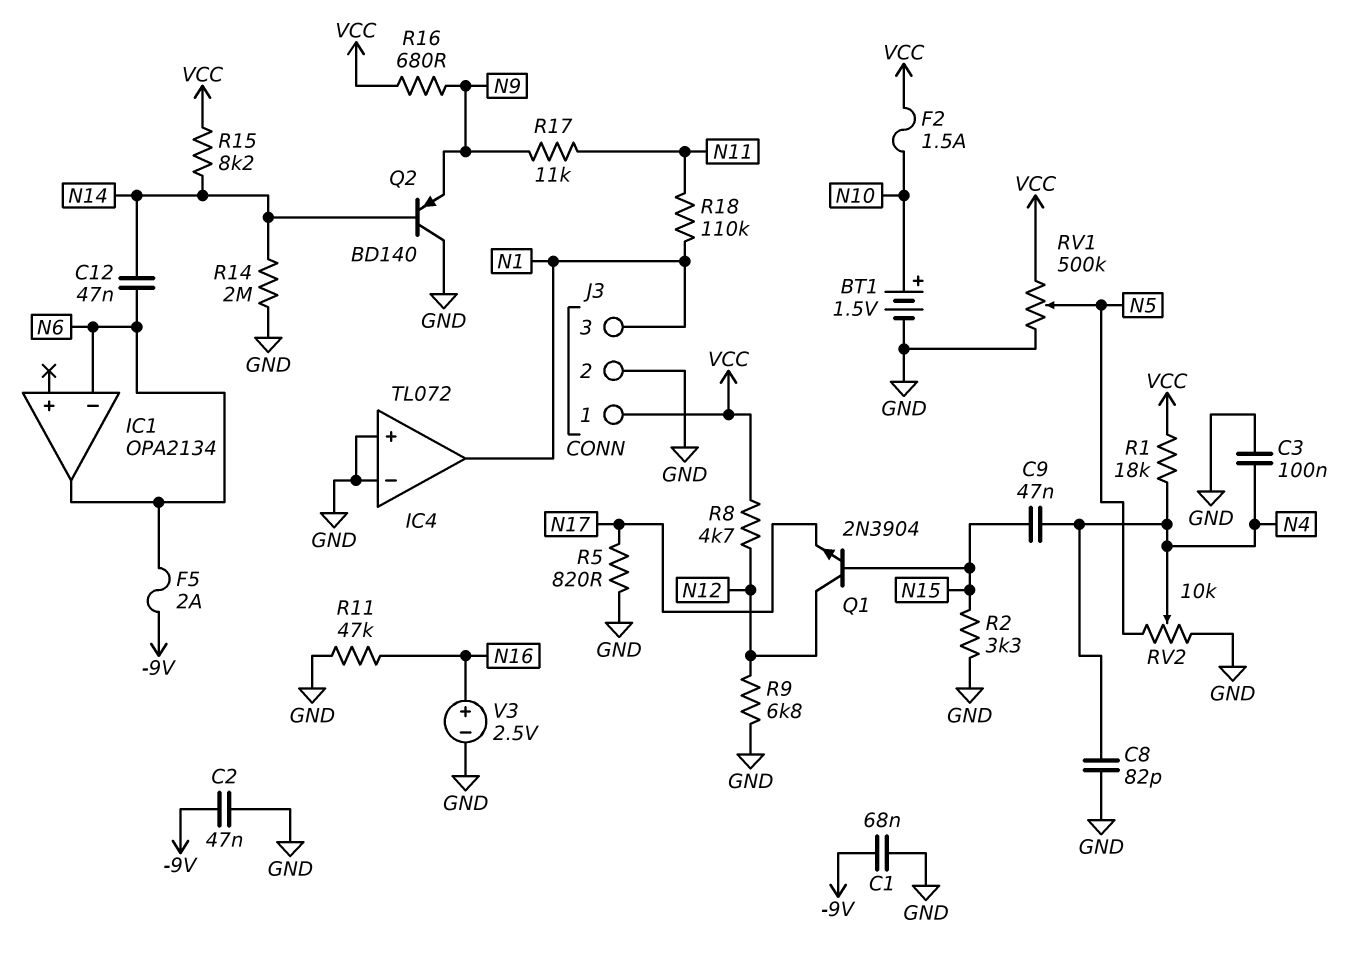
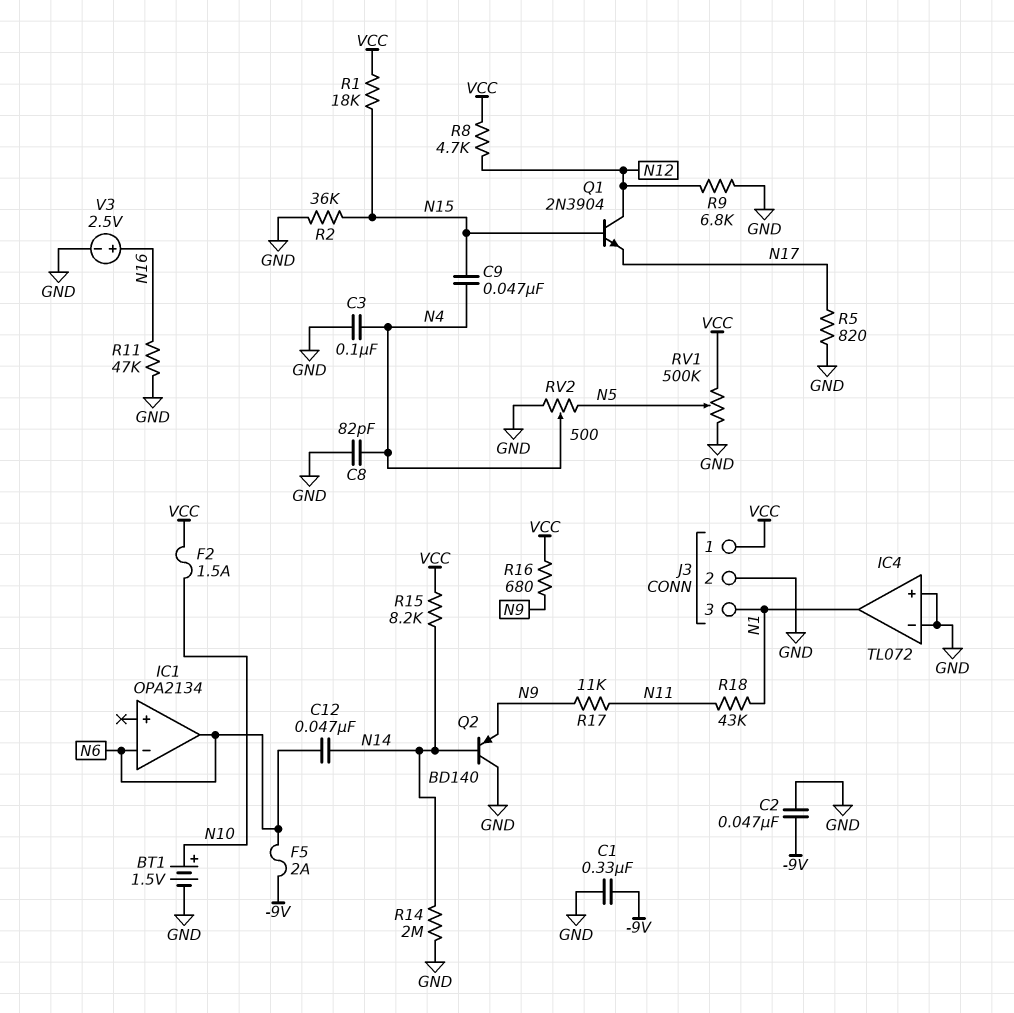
C1: 68nF (-9V, GND) -> 330nF (-9V, GND)
R1: 18k (N4, VCC) -> 18k (N15, VCC)
R2: 3.3k (GND, N15) -> 36k (GND, N15)
R18: 110k (N1, N11) -> 43k (N1, N11)
RV2: 10k (GND, N5, wiper N4) -> 500 (GND, N5, wiper N4)

